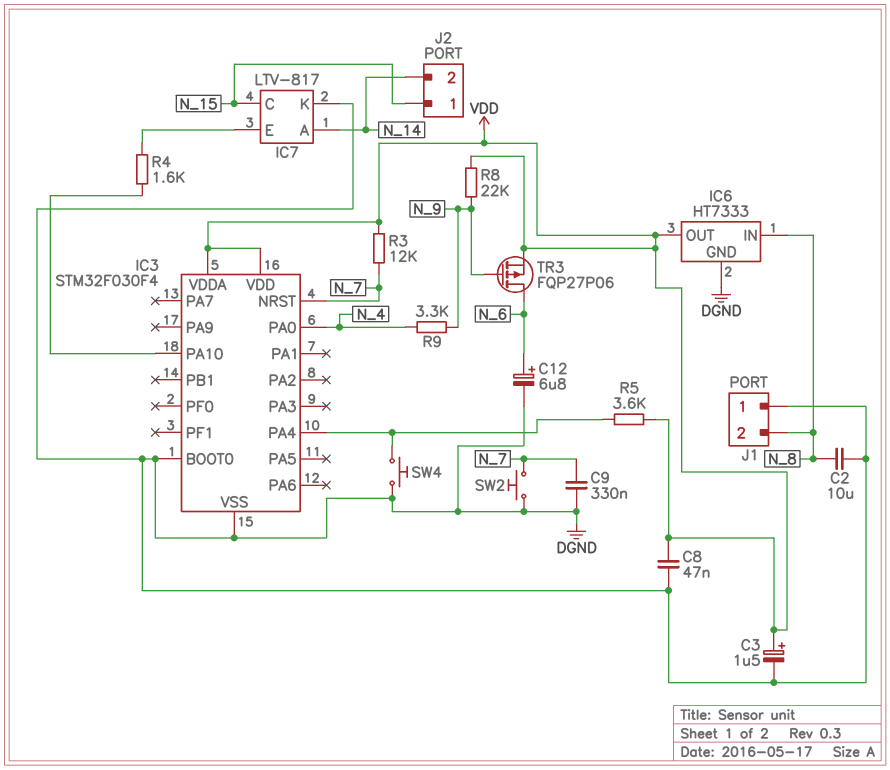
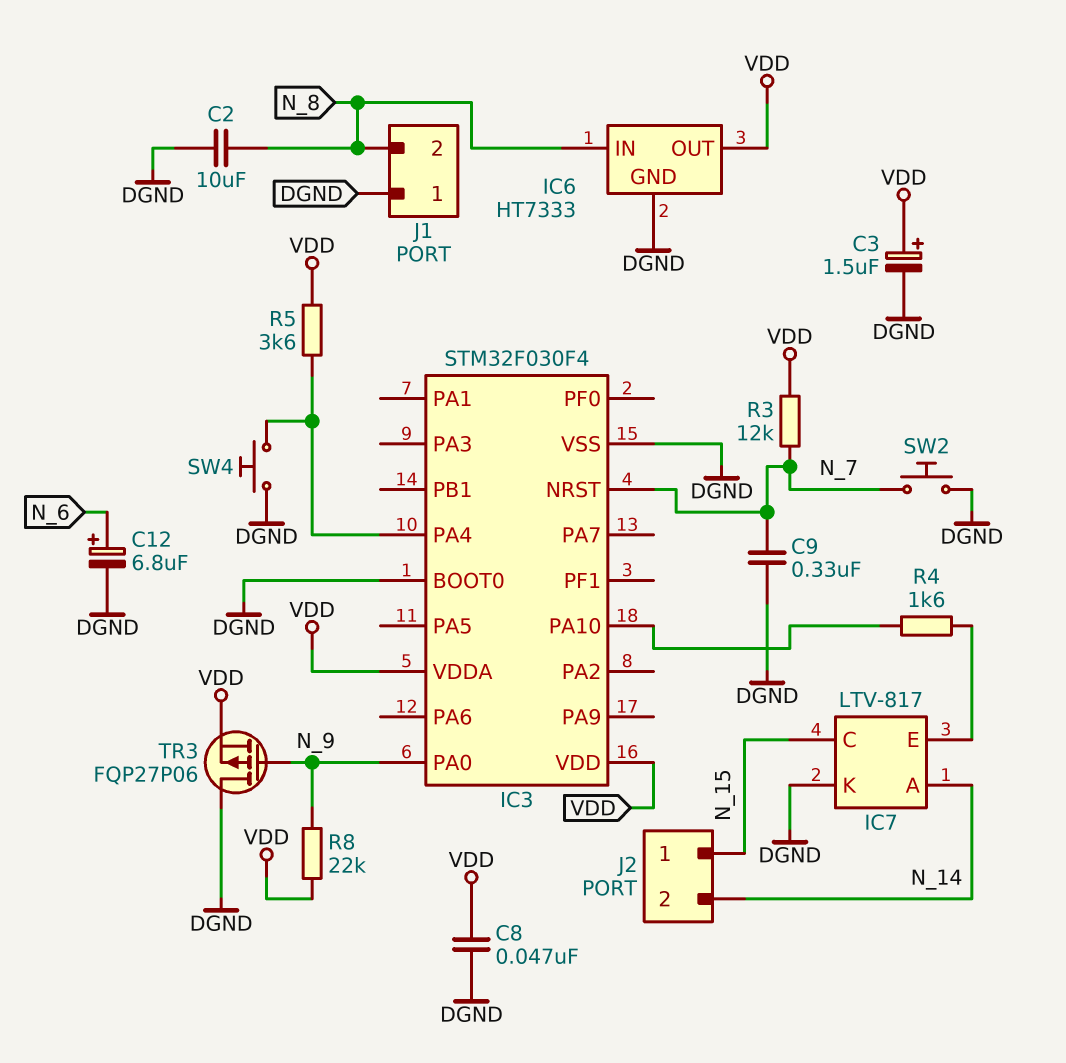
IC3 pin PA0: N_4 -> N_9
R9: 3.3k (N_4, N_9) -> none
TR3: PMOS FQP27P06 (G N_9, D N_6, S VDD) -> PMOS FQP27P06 (G N_9, D DGND, S VDD)

